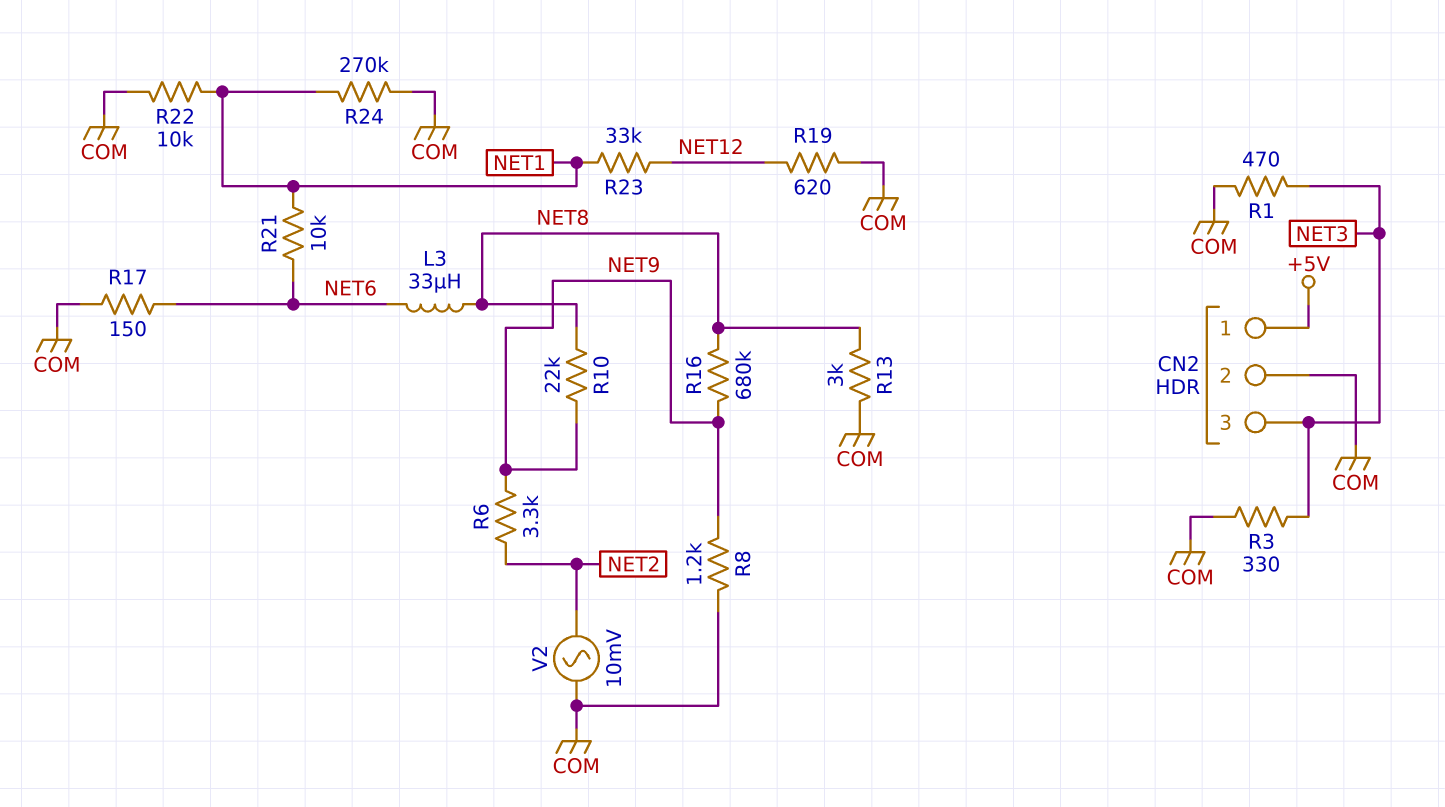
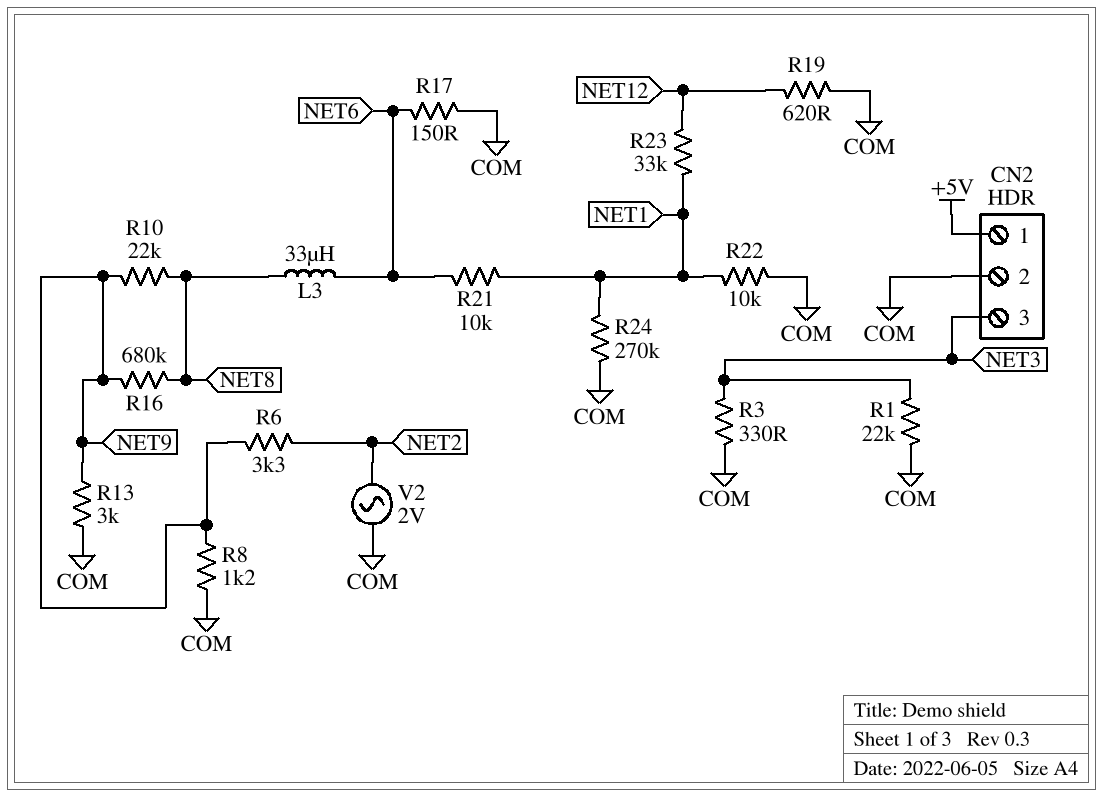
R1: 470 (COM, NET3) -> 22k (COM, NET3)
R13: 3k (COM, NET8) -> 3k (COM, NET9)
V2: AC 10mV (COM, NET2) -> AC 2V (COM, NET2)

